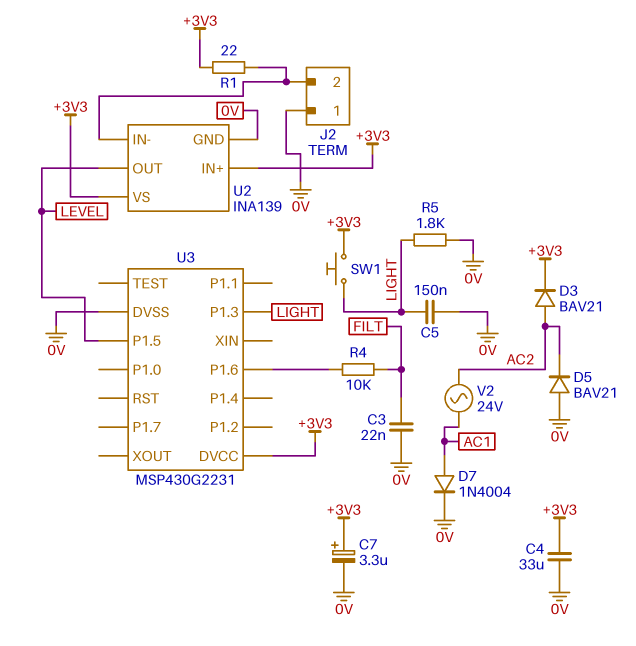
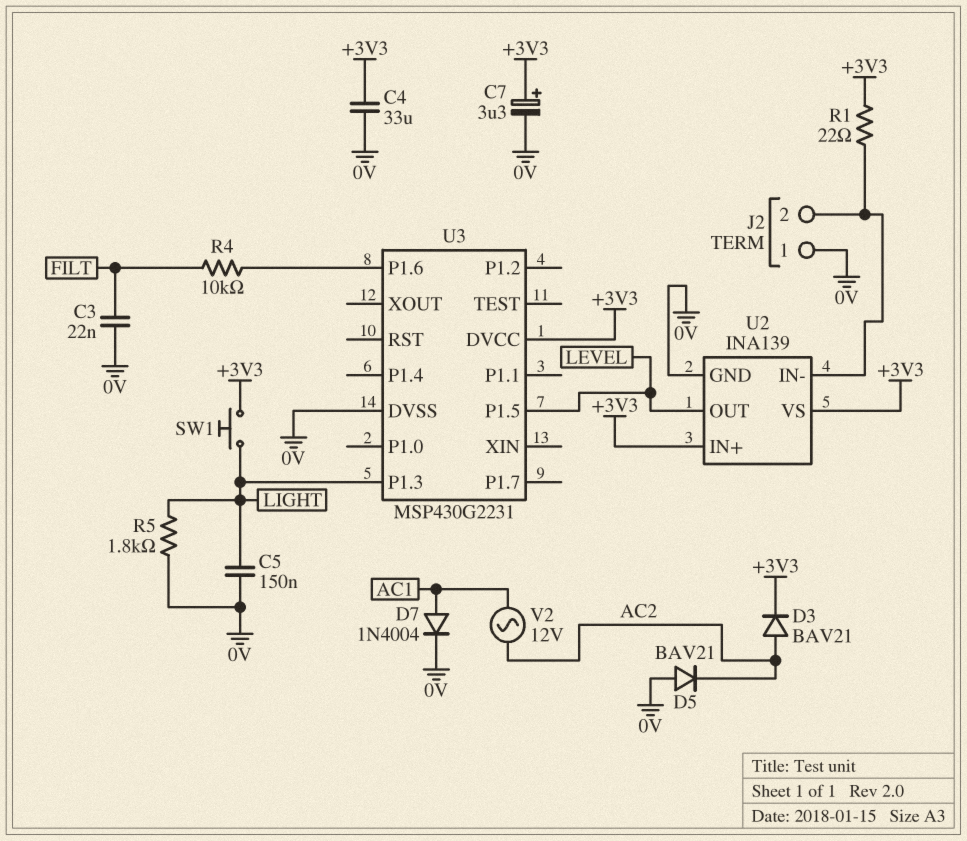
V2: AC 24V (AC1, AC2) -> AC 12V (AC1, AC2)

